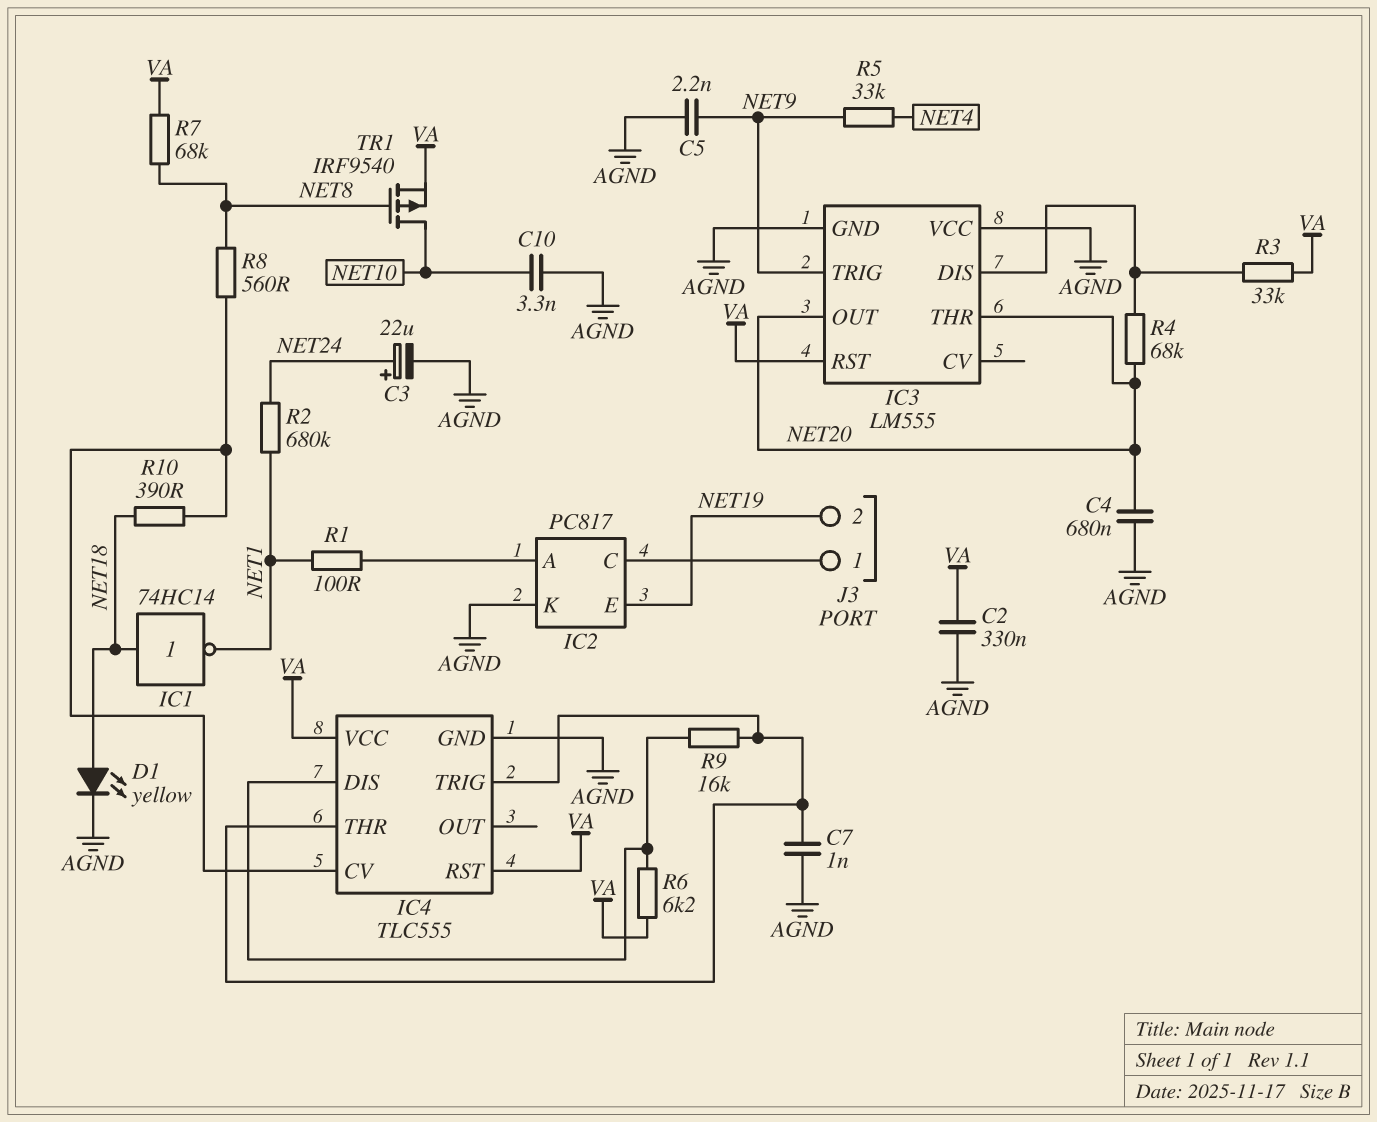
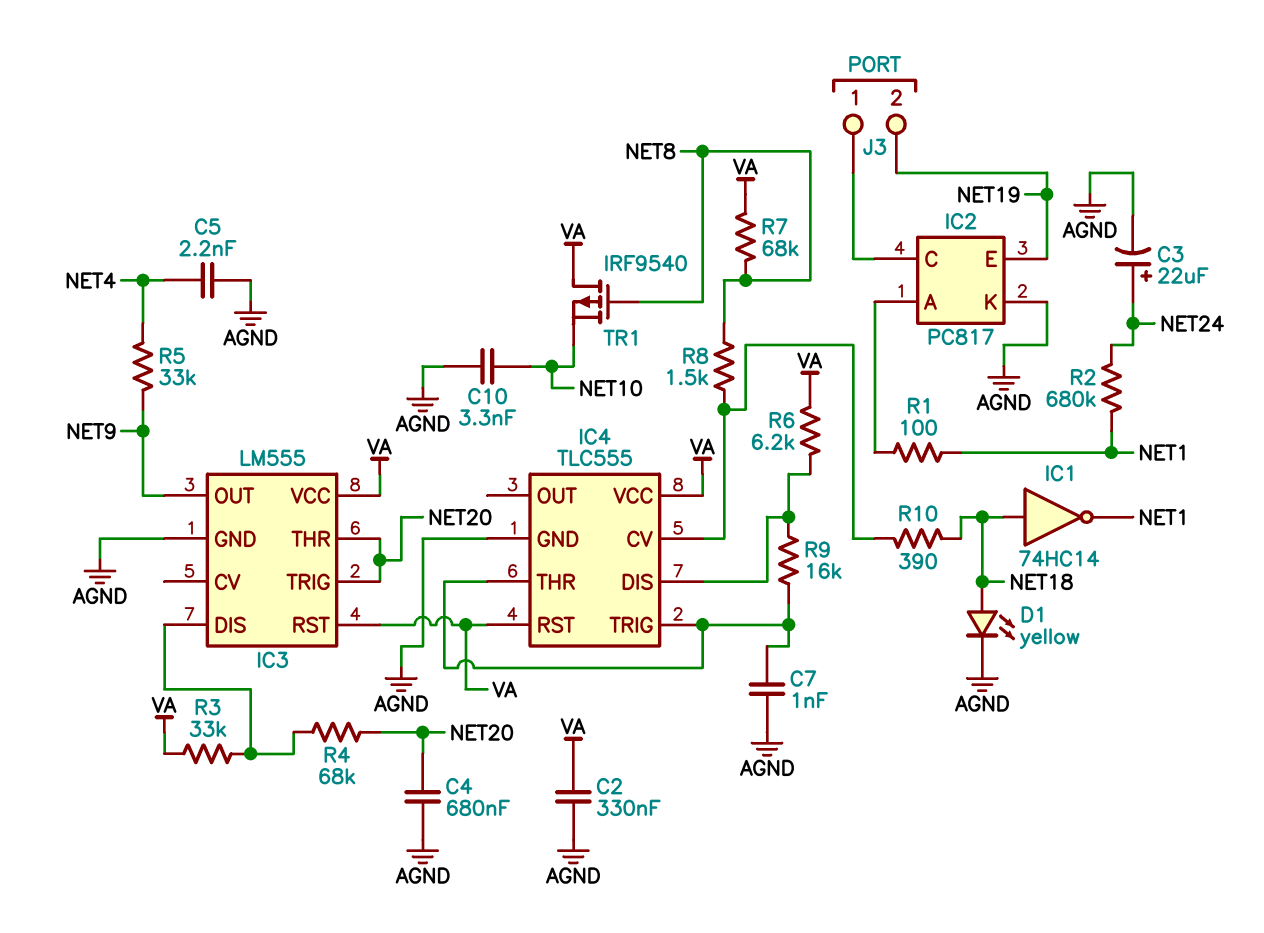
C5: 2.2nF (AGND, NET9) -> 2.2nF (AGND, NET4)
IC3 pin OUT: NET20 -> NET9
IC3 pin TRIG: NET9 -> NET20
IC3 pin VCC: AGND -> VA
R8: 560 (IC4/CV, NET8) -> 1.5k (IC4/CV, NET8)
TR1: PMOS IRF9540 (G NET8, D NET10, S VA) -> PMOS IRF9540 (G NET8, D VA, S NET10)

